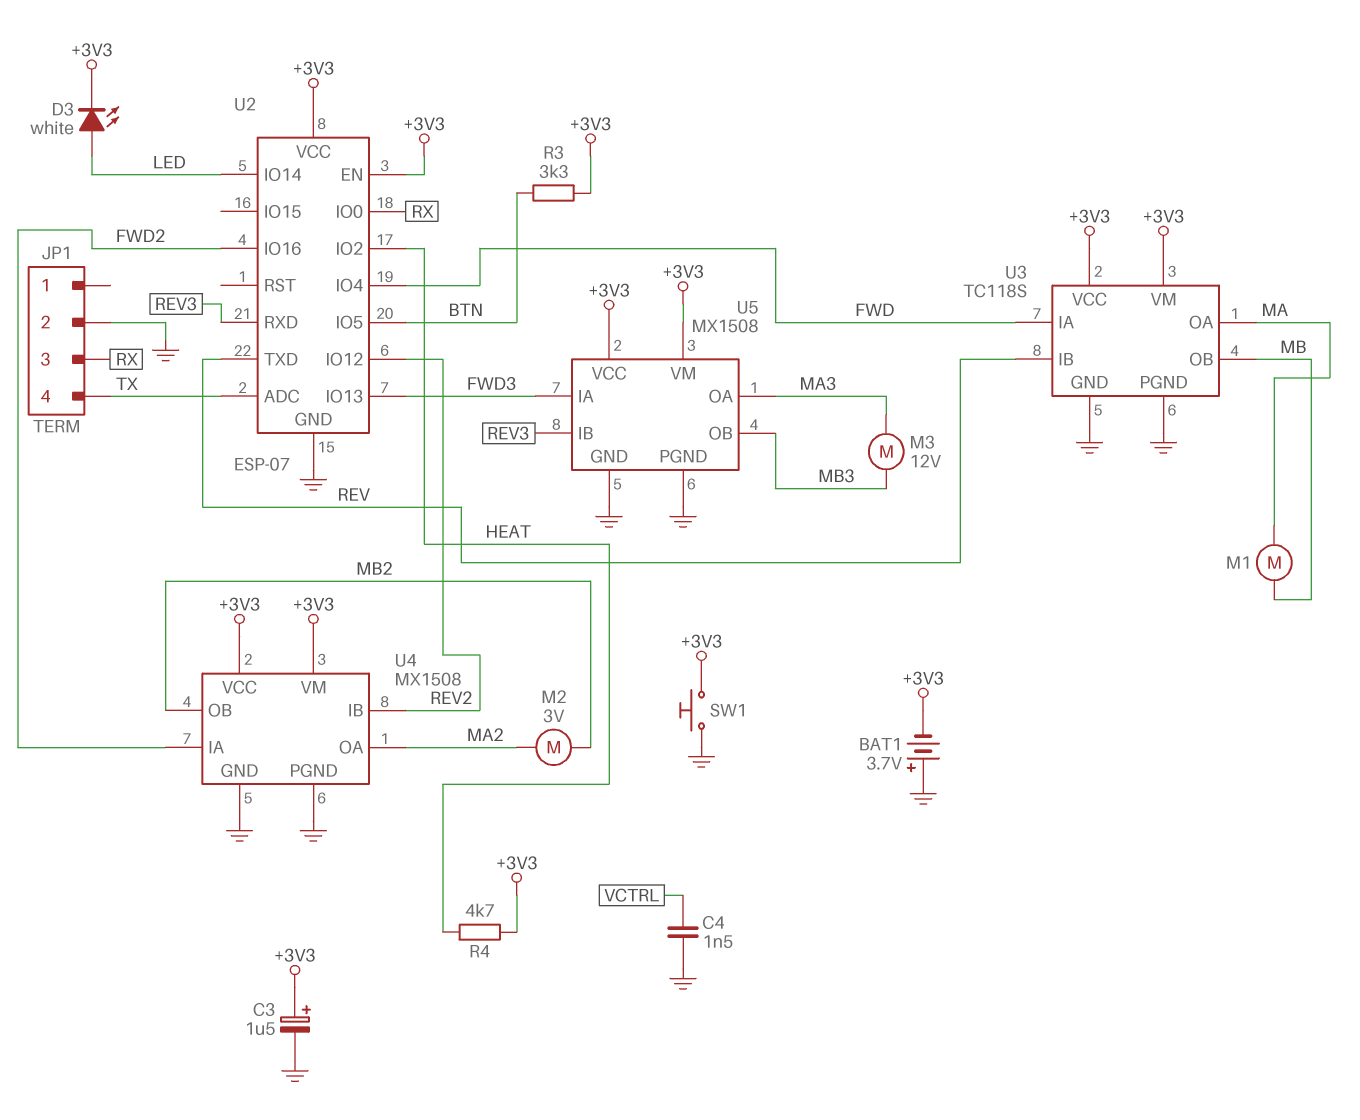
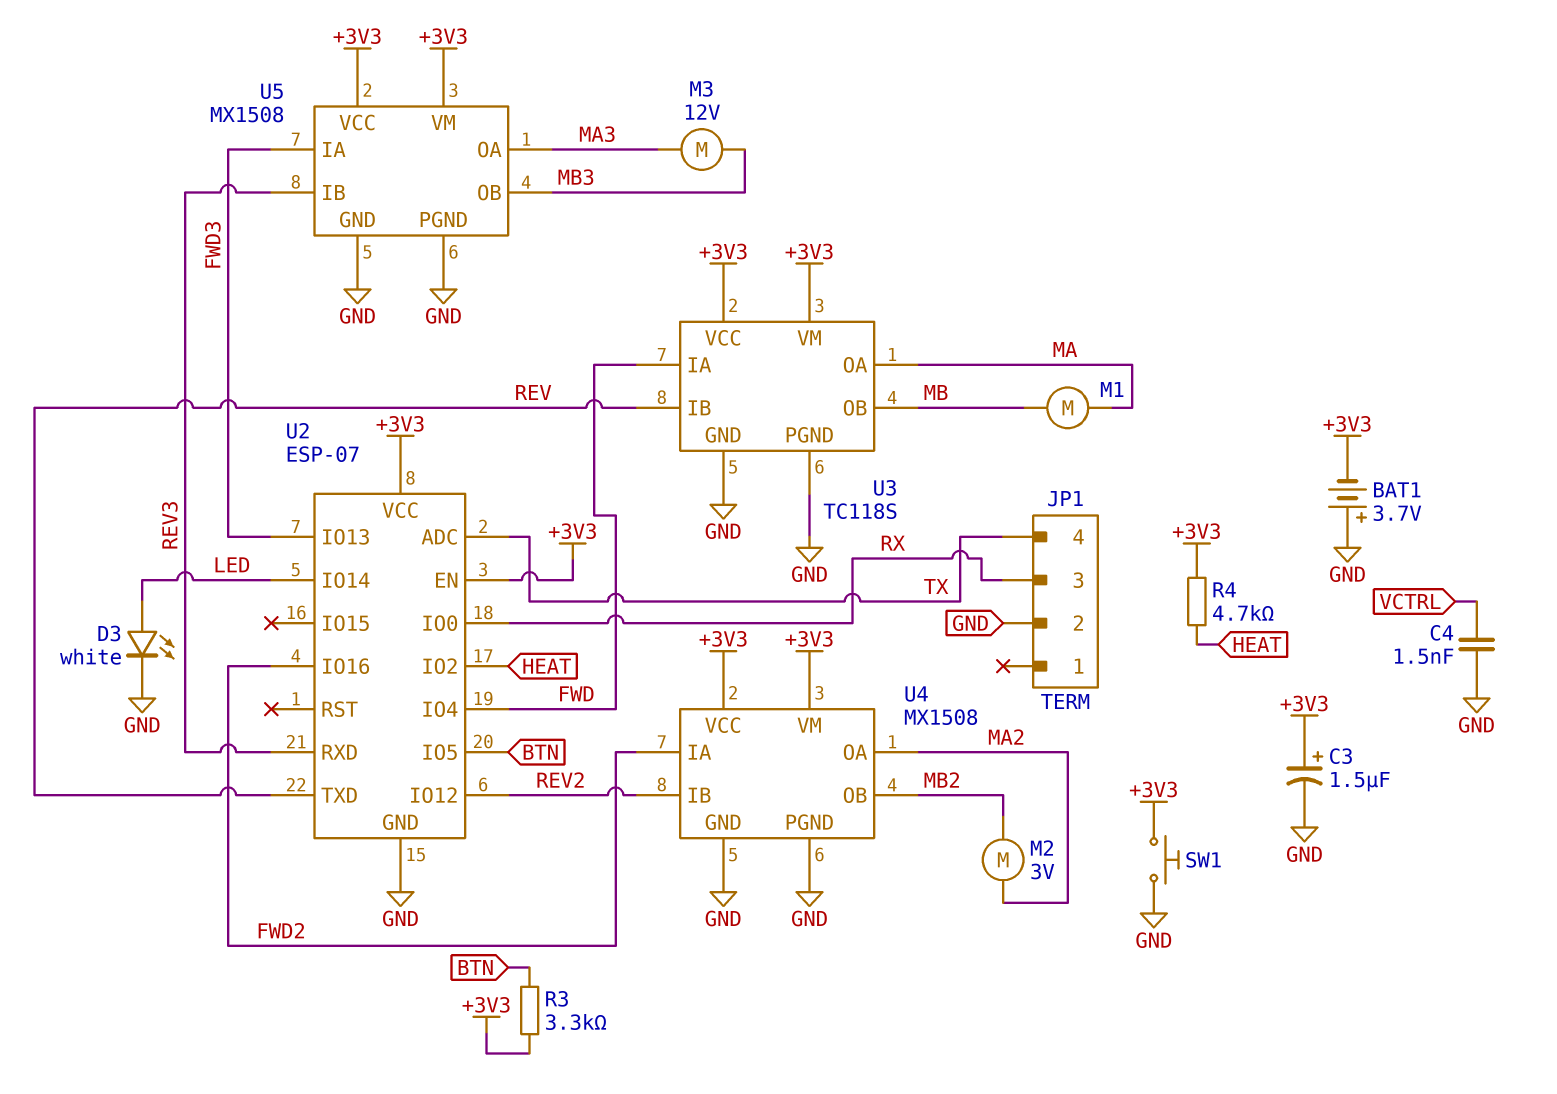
D3: LED white (A LED, K +3V3) -> LED white (A LED, K GND)

